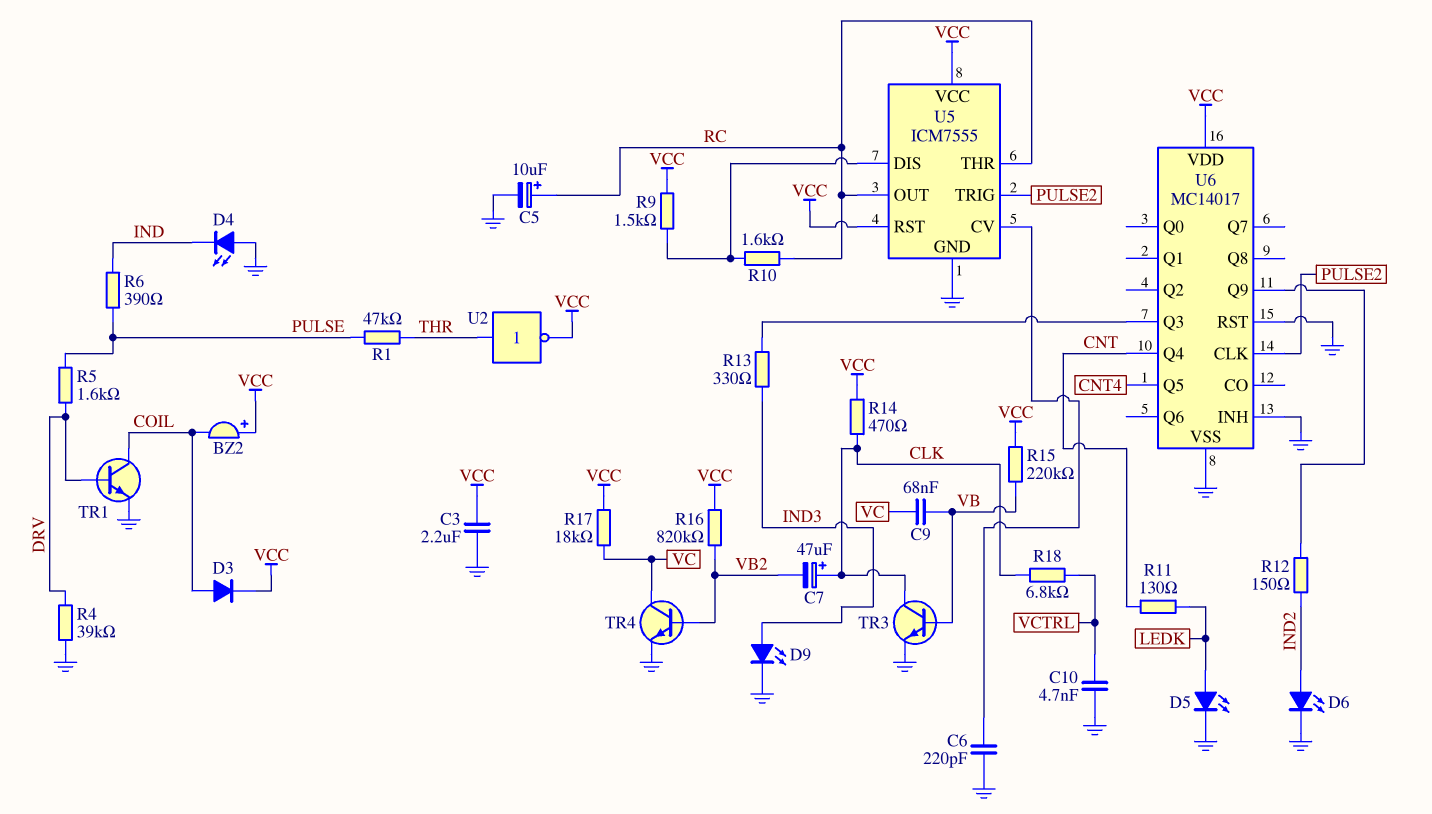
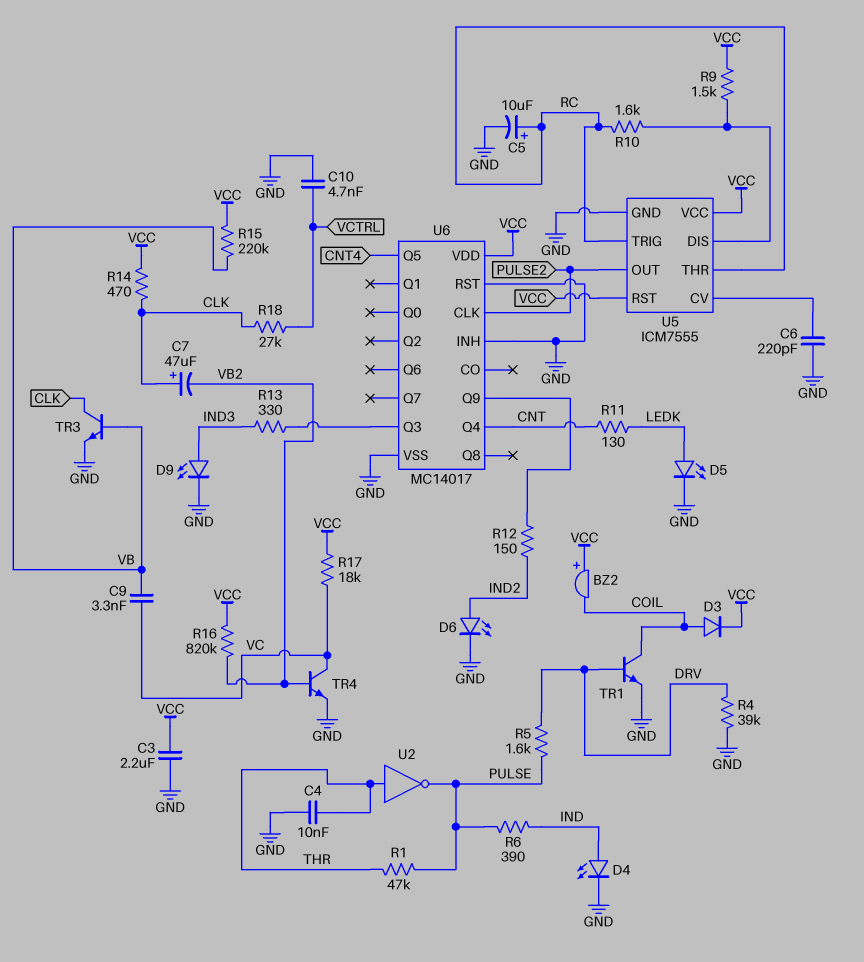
C4: none -> 10nF (GND, THR)
C9: 68nF (VB, VC) -> 3.3nF (VB, VC)
D4: LED (A GND, K IND) -> LED (A IND, K GND)
R18: 6.8k (CLK, VCTRL) -> 27k (CLK, VCTRL)
U2: NOT (in THR, out VCC) -> NOT (in THR, out PULSE)
U5 pin OUT: RC -> PULSE2
U5 pin TRIG: PULSE2 -> RC

